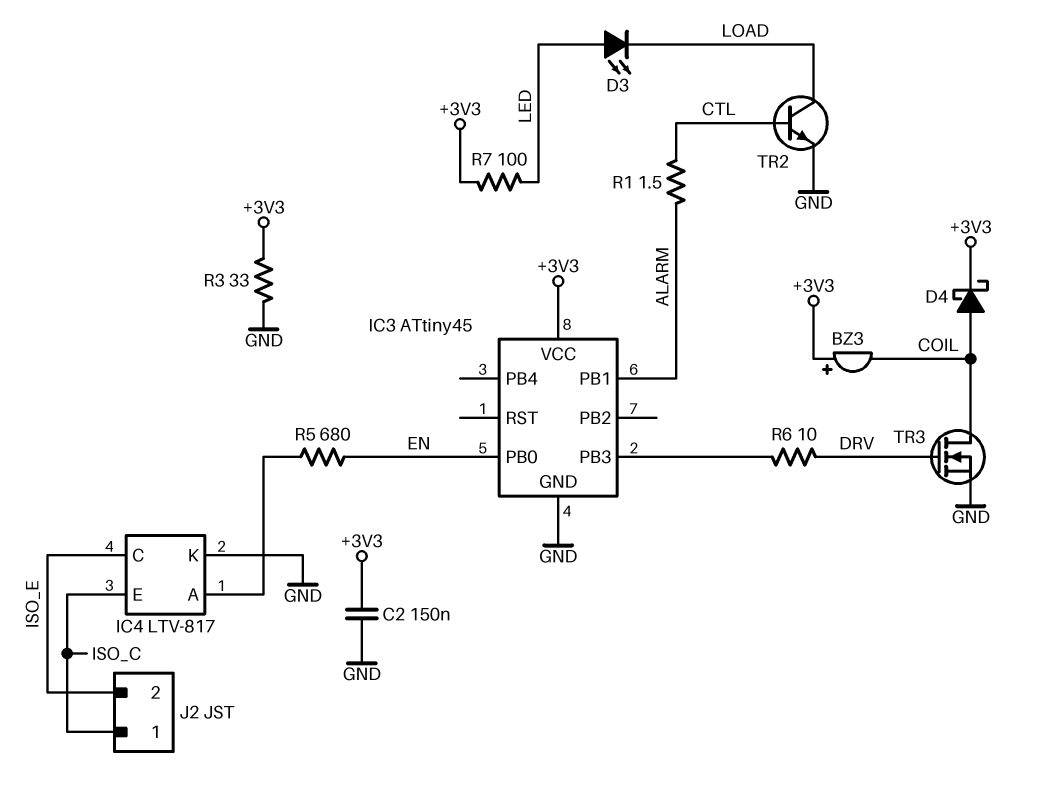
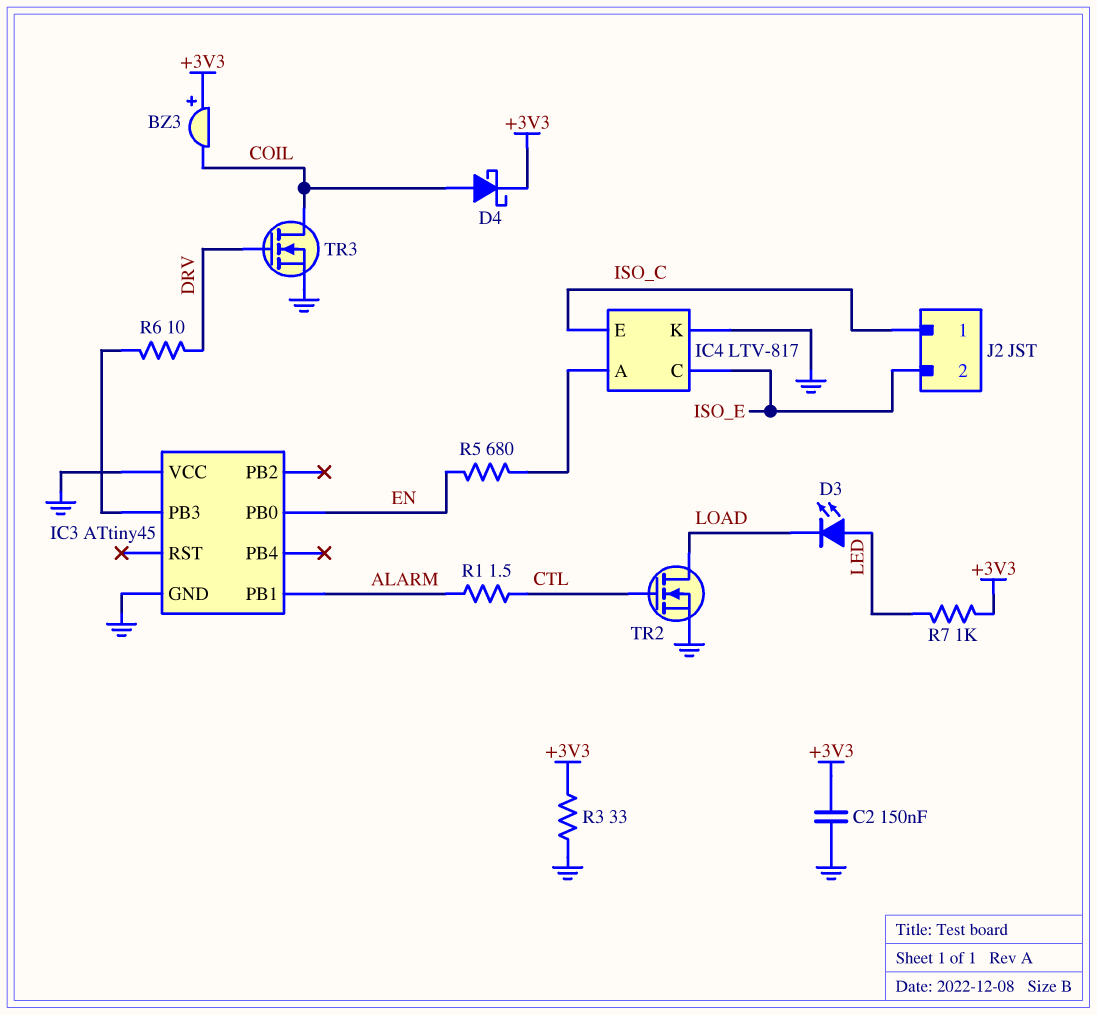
IC3 pin VCC: +3V3 -> GND
R7: 100 (+3V3, LED) -> 1k (+3V3, LED)
TR2: NPN (B CTL, C LOAD, E GND) -> NMOS (G CTL, D LOAD, S GND)

